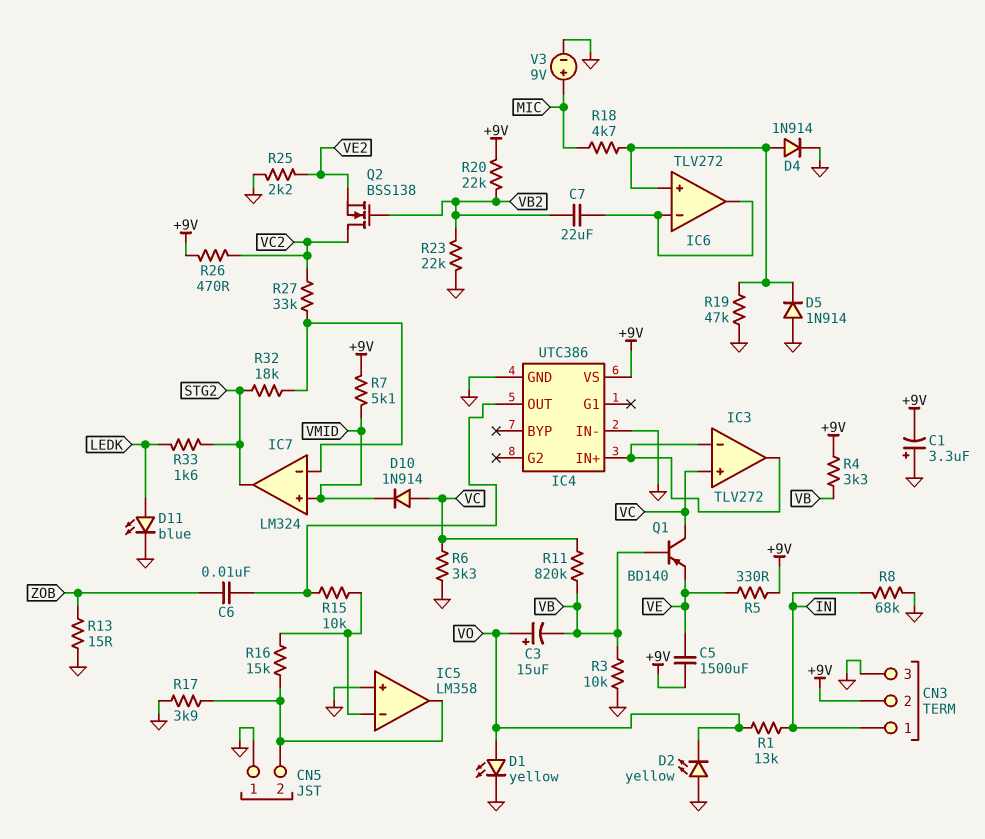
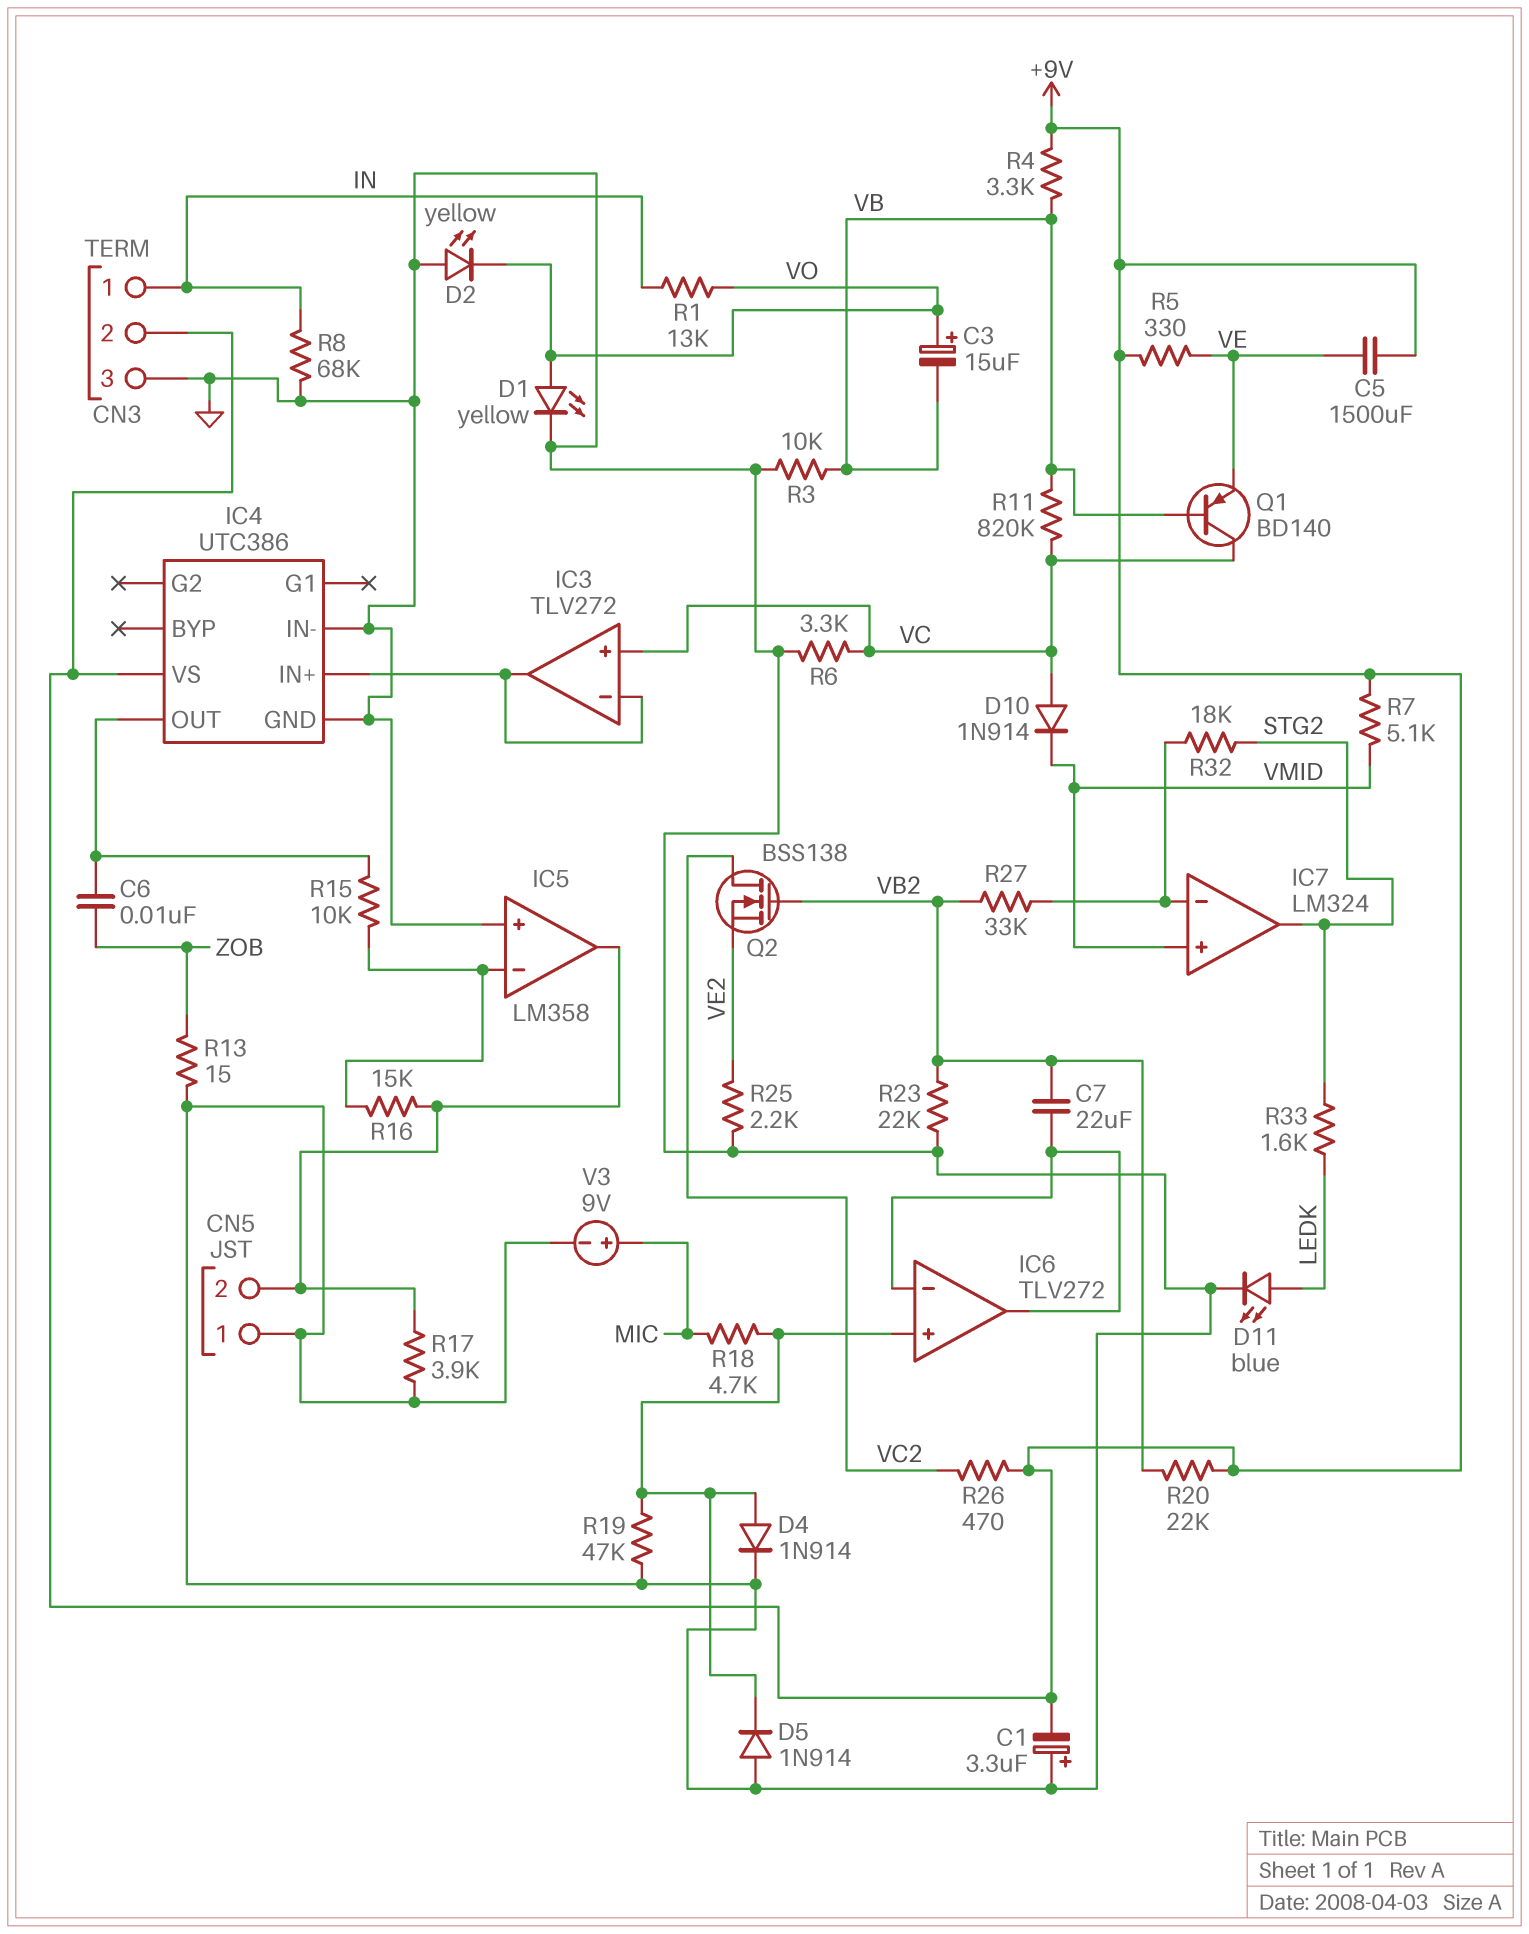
R27: 33k (IC7/in-, VC2) -> 33k (IC7/in-, VB2)

